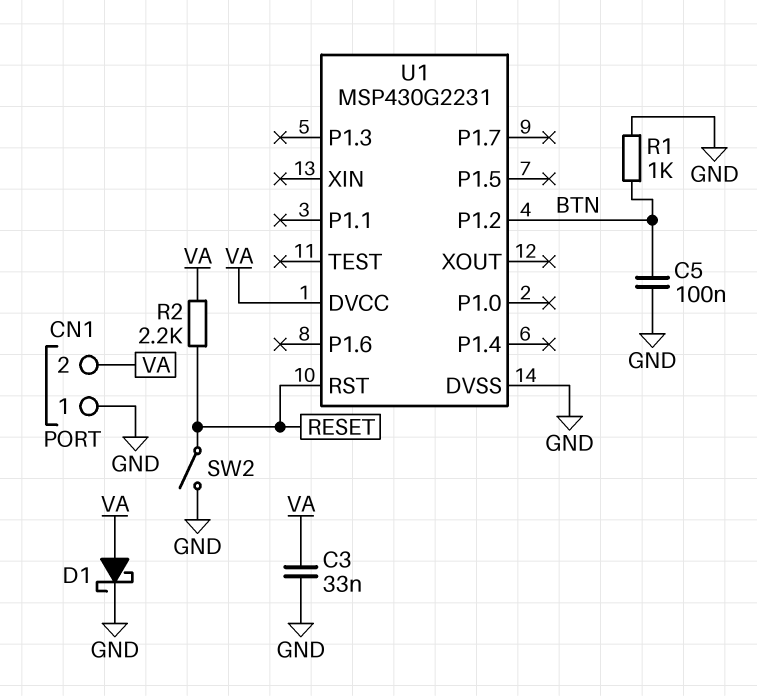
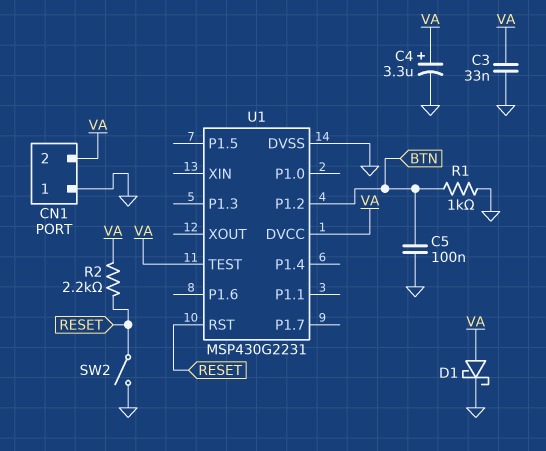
C4: none -> 3.3uF (plus VA, minus GND)
U1 pin TEST: none -> VA

